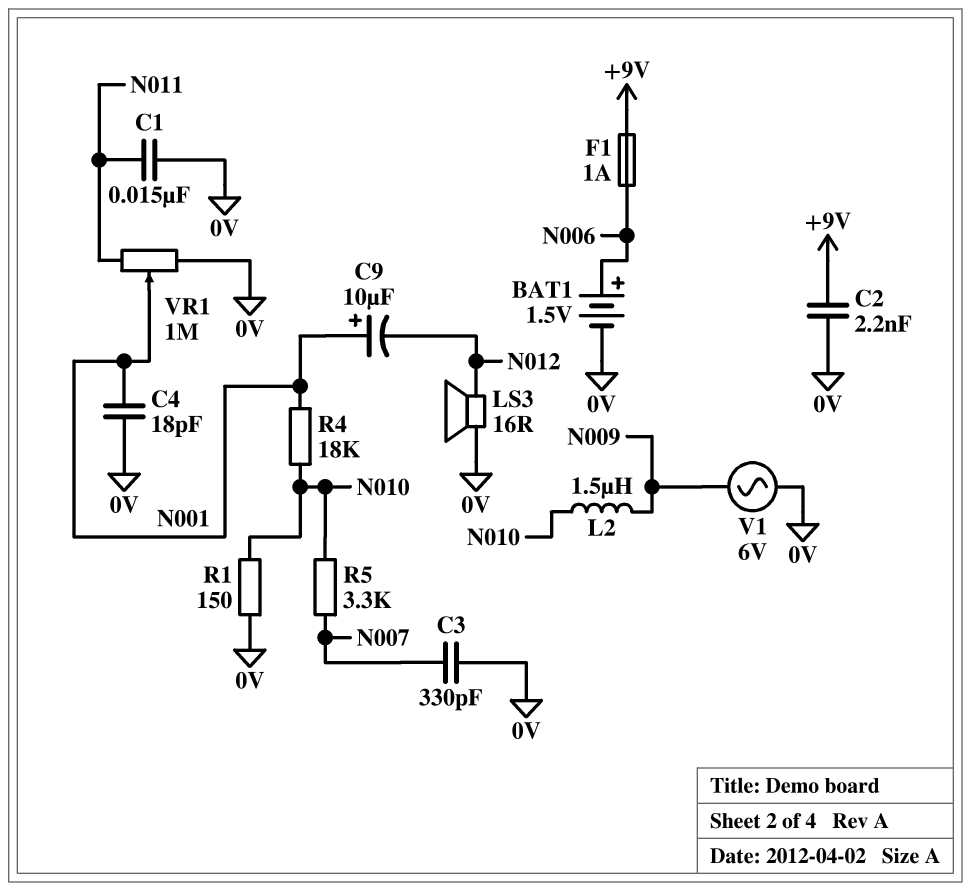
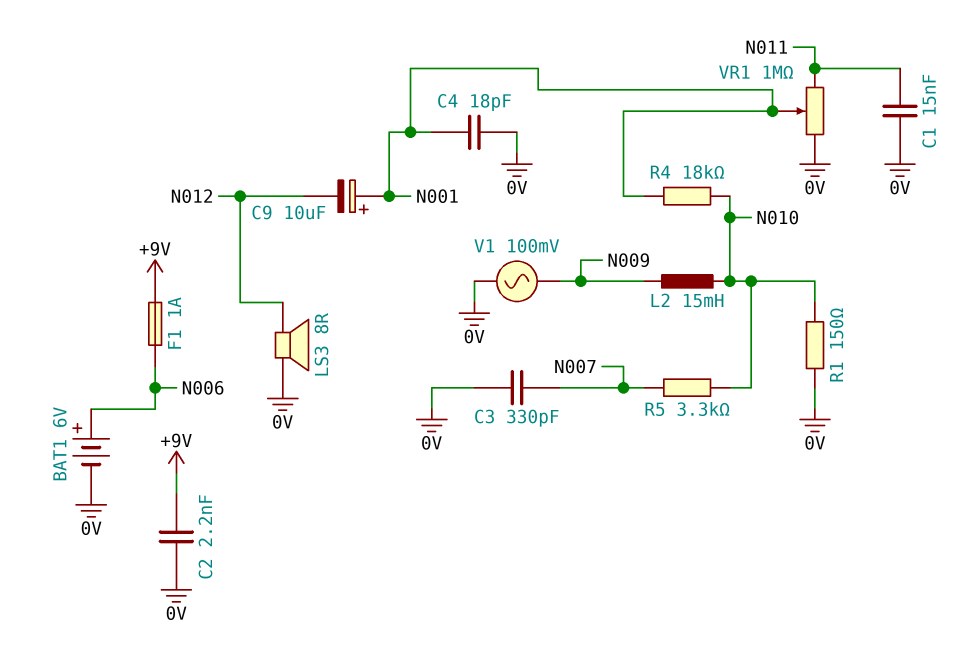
BAT1: 1.5V (plus N006, minus 0V) -> 6V (plus N006, minus 0V)
L2: 1.5uH (N009, N010) -> 15mH (N009, N010)
LS3: speaker 16R (0V, N012) -> speaker 8R (0V, N012)
V1: AC 6V (0V, N009) -> AC 100mV (0V, N009)

